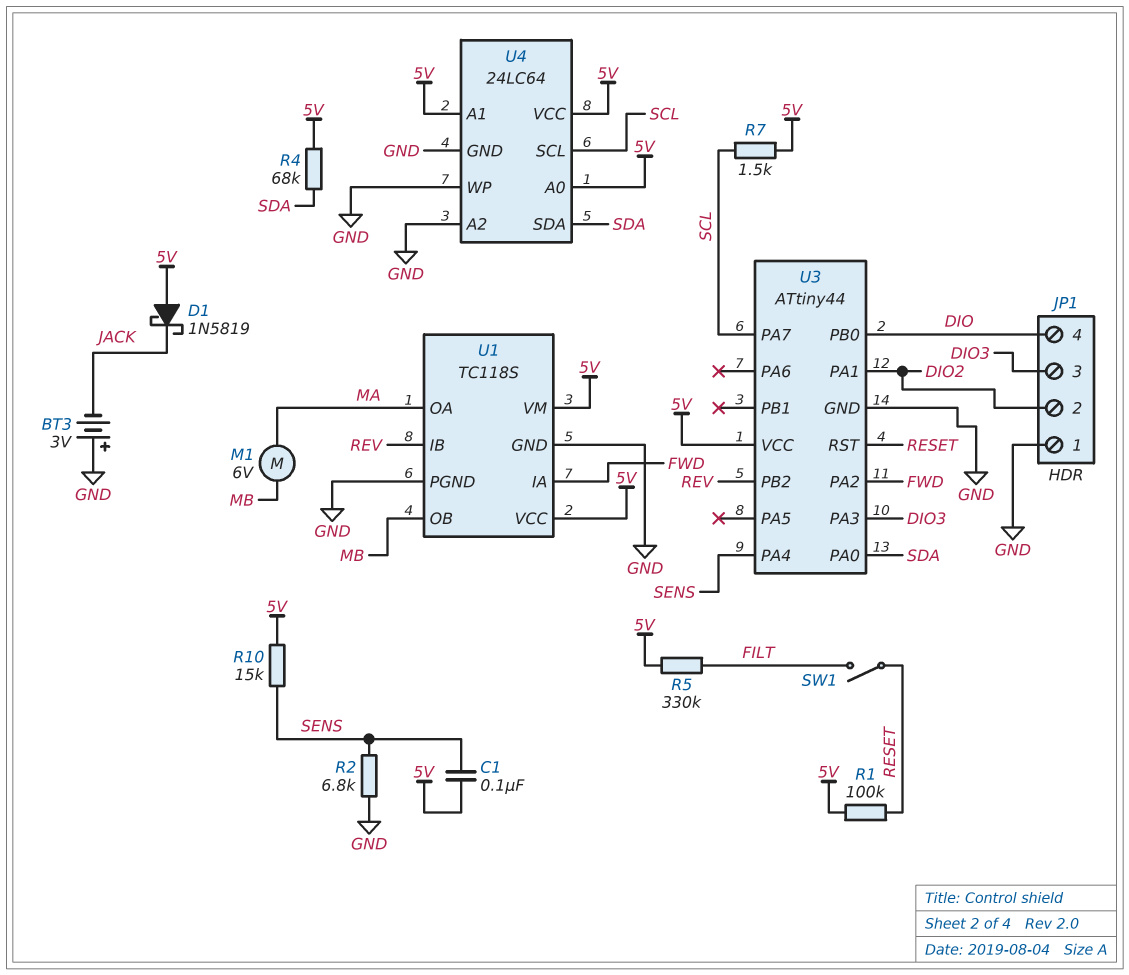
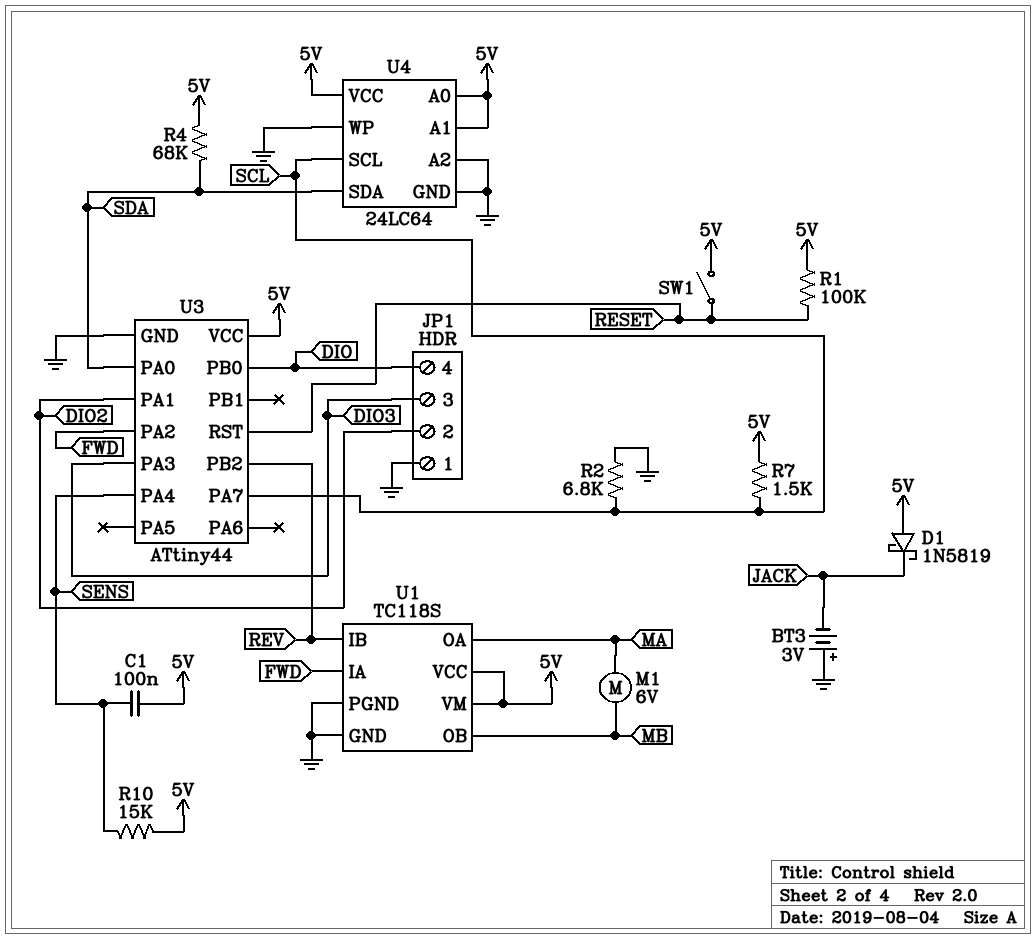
R2: 6.8k (GND, SENS) -> 6.8k (GND, SCL)
R5: 330k (5V, FILT) -> none
SW1: switch (FILT, RESET) -> switch (5V, RESET)

